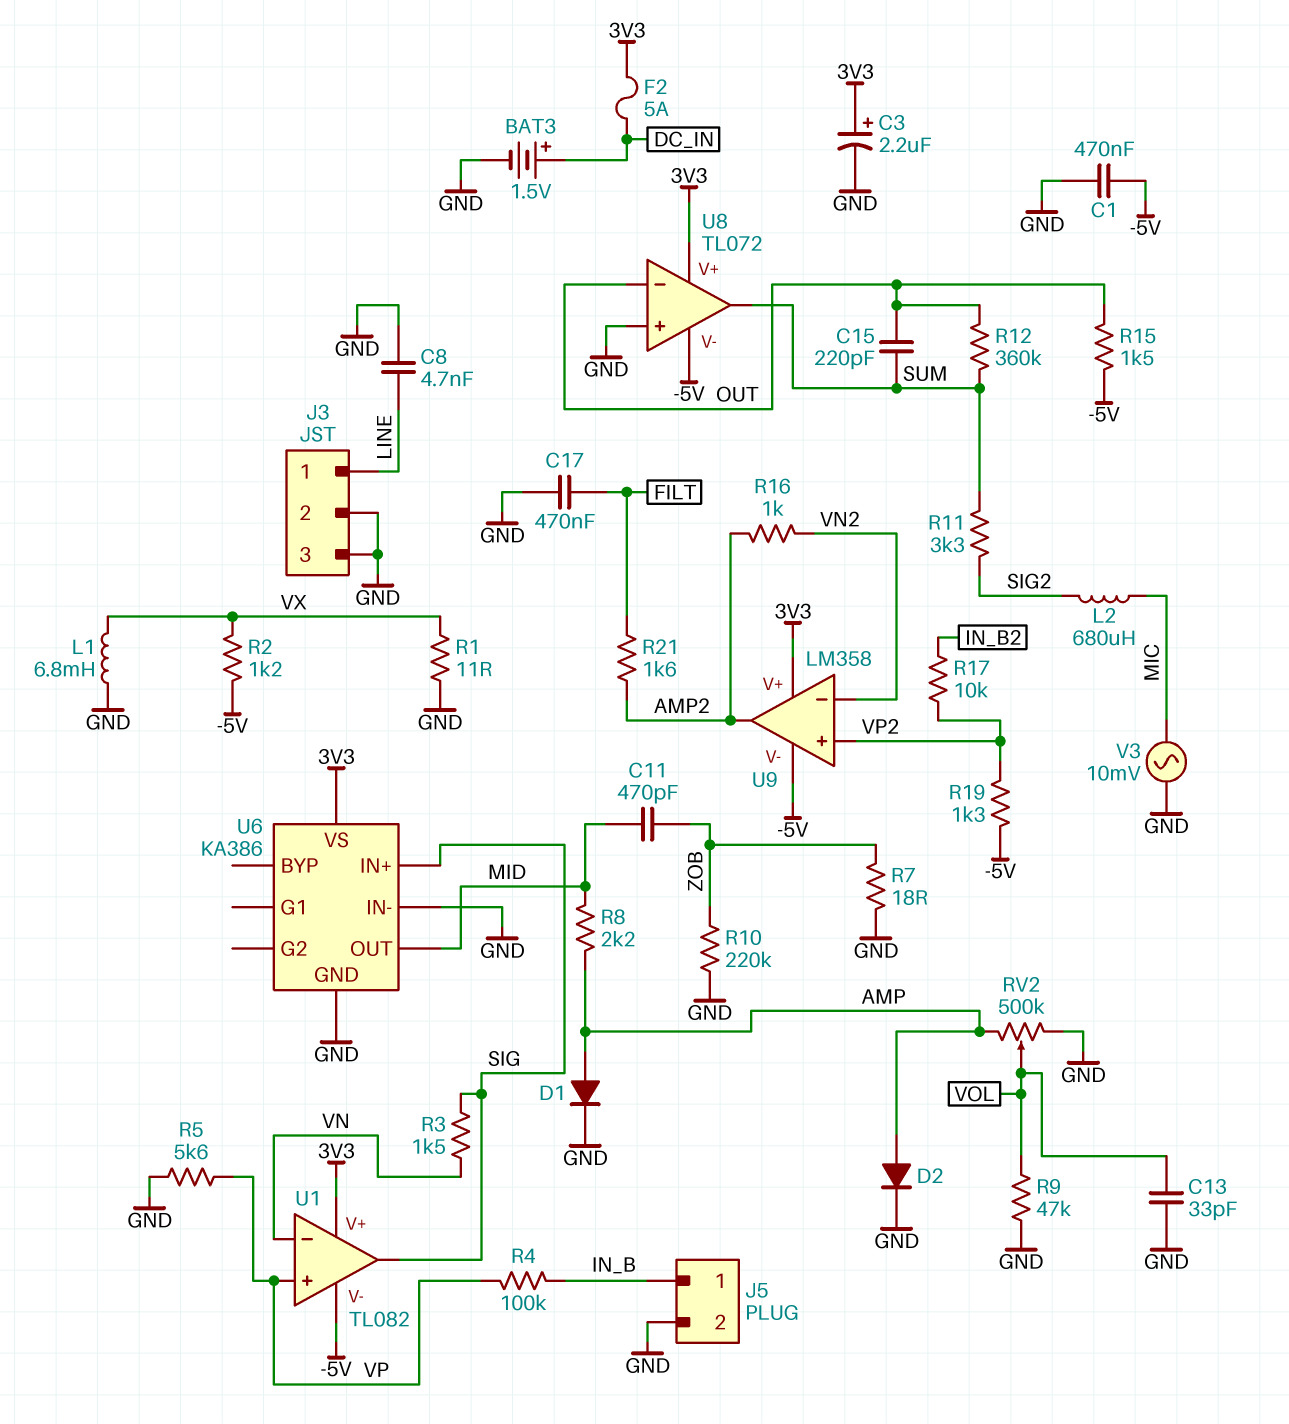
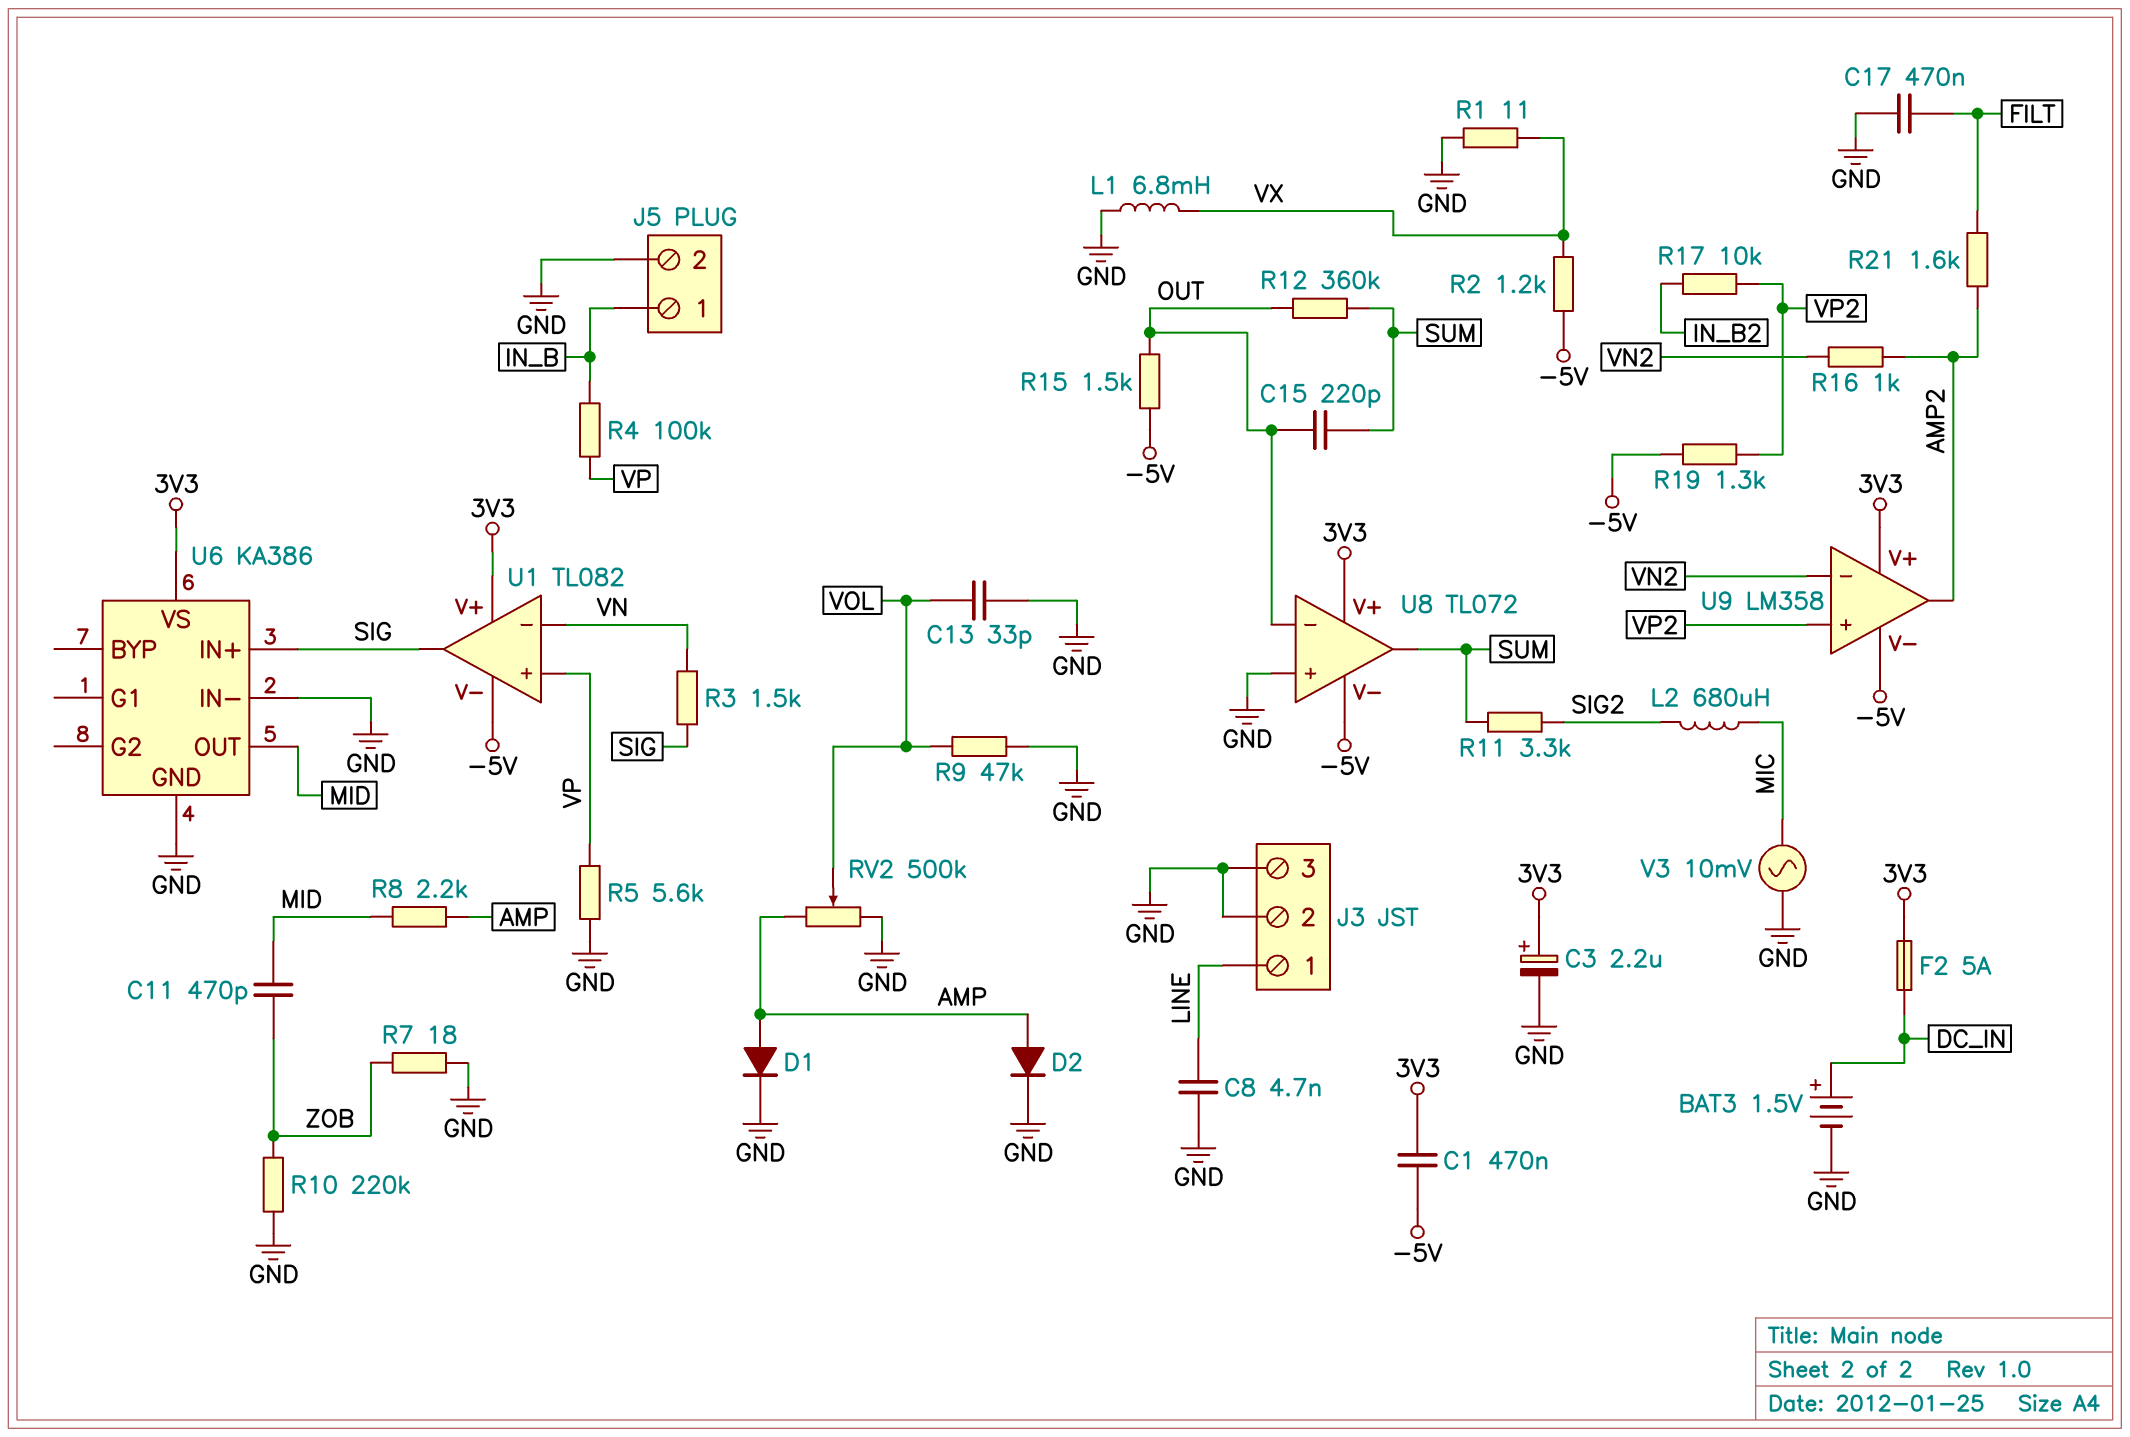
C1: 470nF (-5V, GND) -> 470nF (-5V, 3V3)

